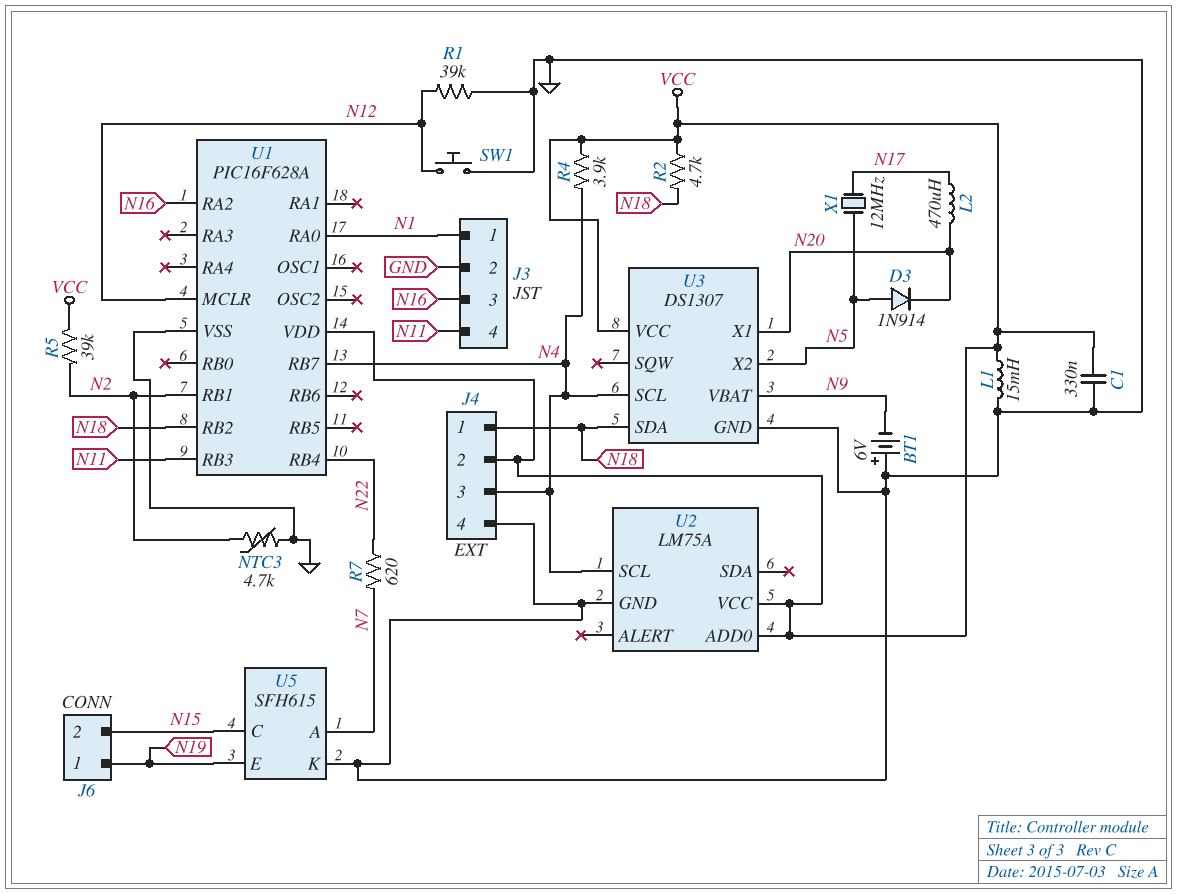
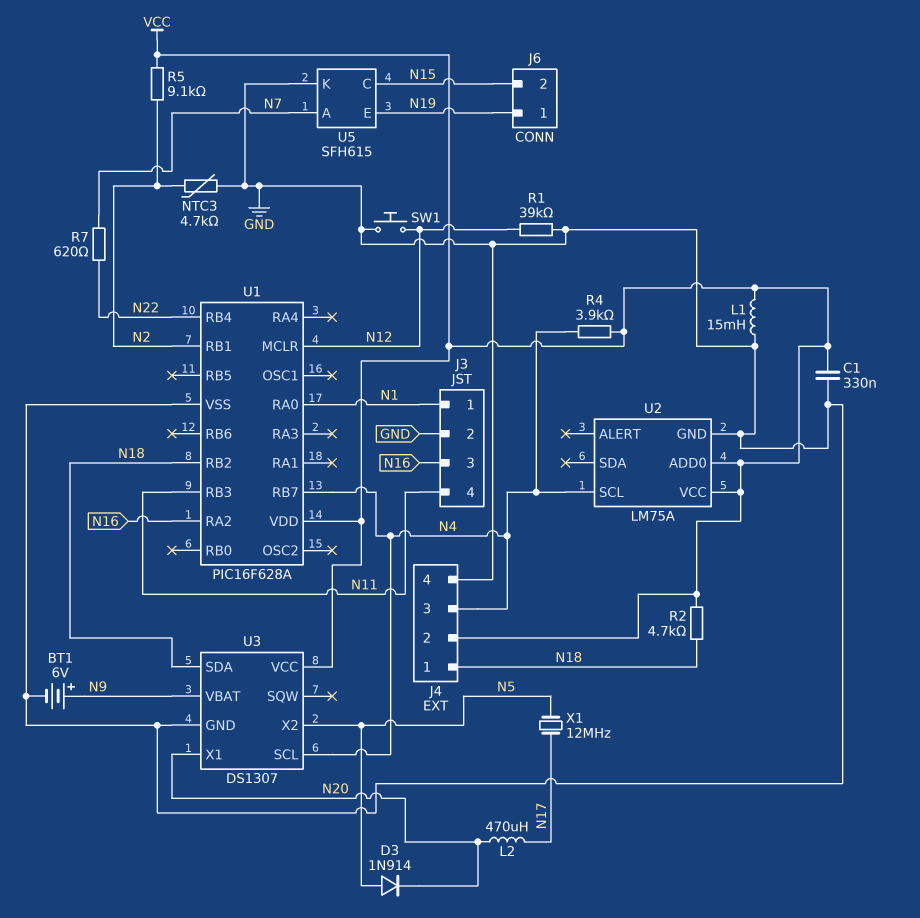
BT1: 6V (plus GND, minus N9) -> 6V (plus N9, minus GND)
R5: 39k (N2, VCC) -> 9.1k (N2, VCC)

